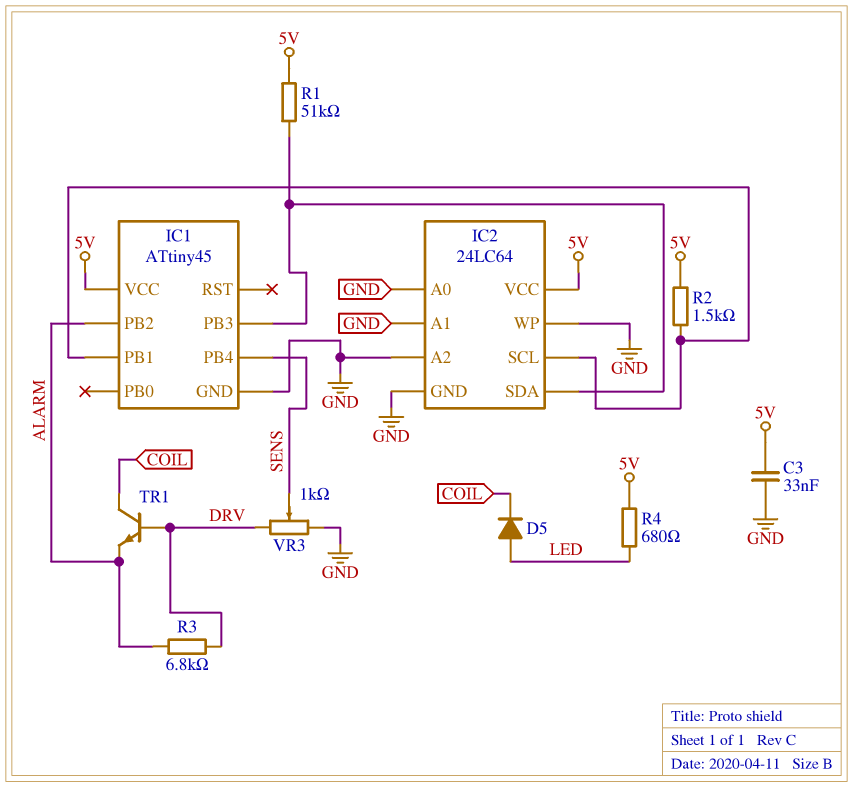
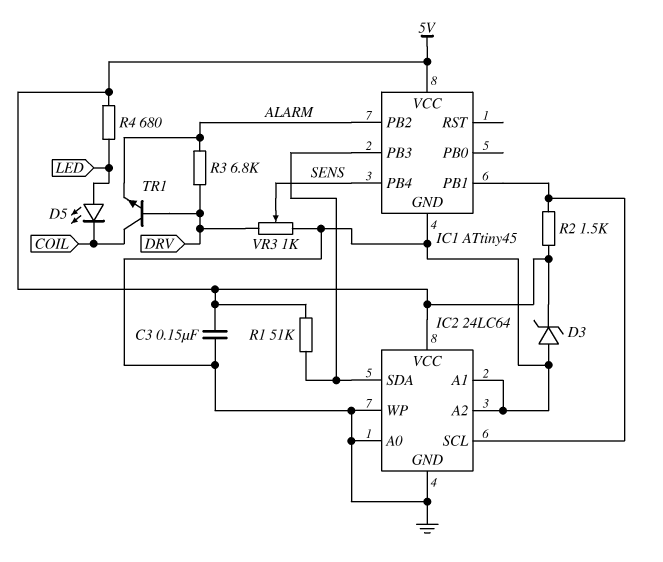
C3: 33nF (5V, GND) -> 150nF (5V, GND)
D3: none -> zener (A GND, K 5V)
D5: diode (A LED, K COIL) -> LED (A LED, K COIL)

